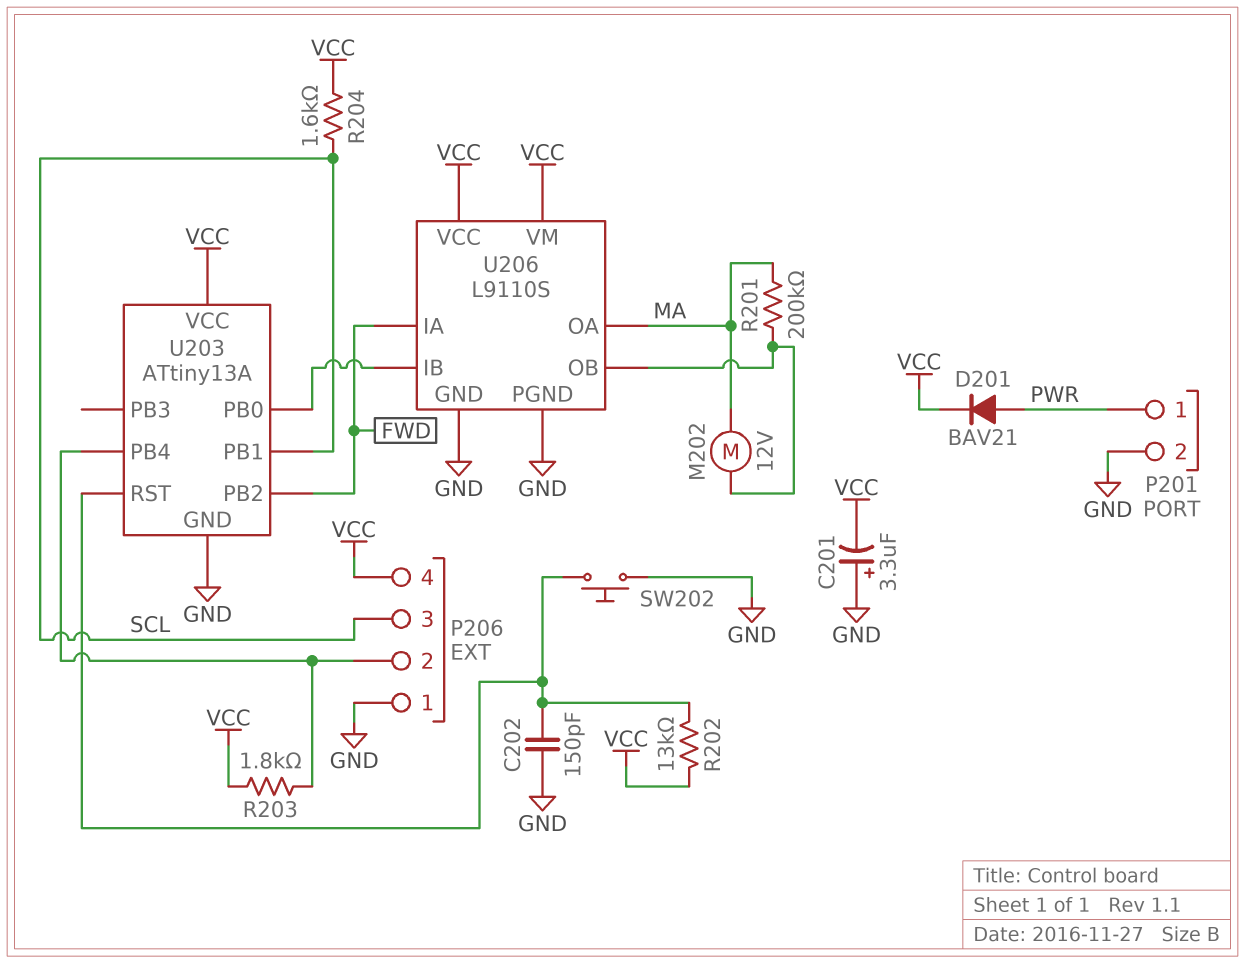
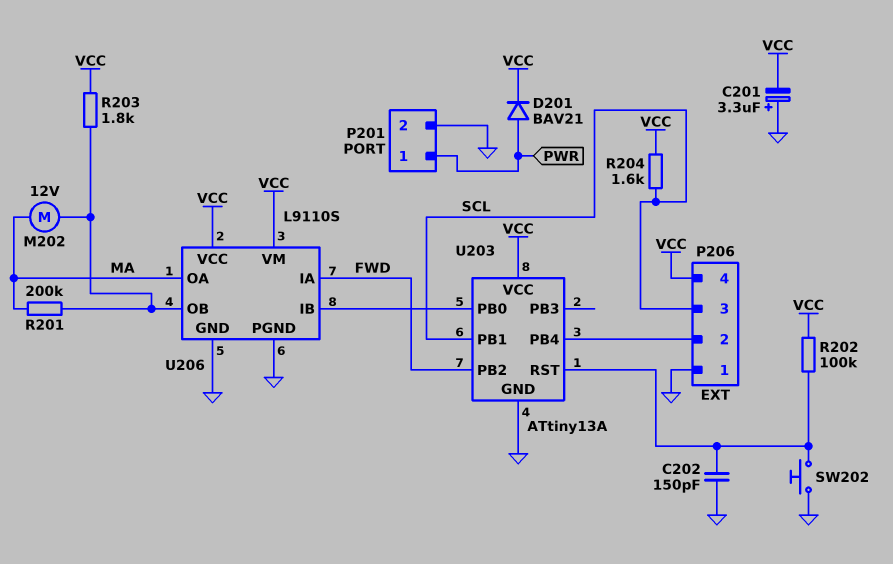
R202: 13k (U203/RST, VCC) -> 100k (U203/RST, VCC)
R203: 1.8k (P206/2, VCC) -> 1.8k (U206/OB, VCC)

